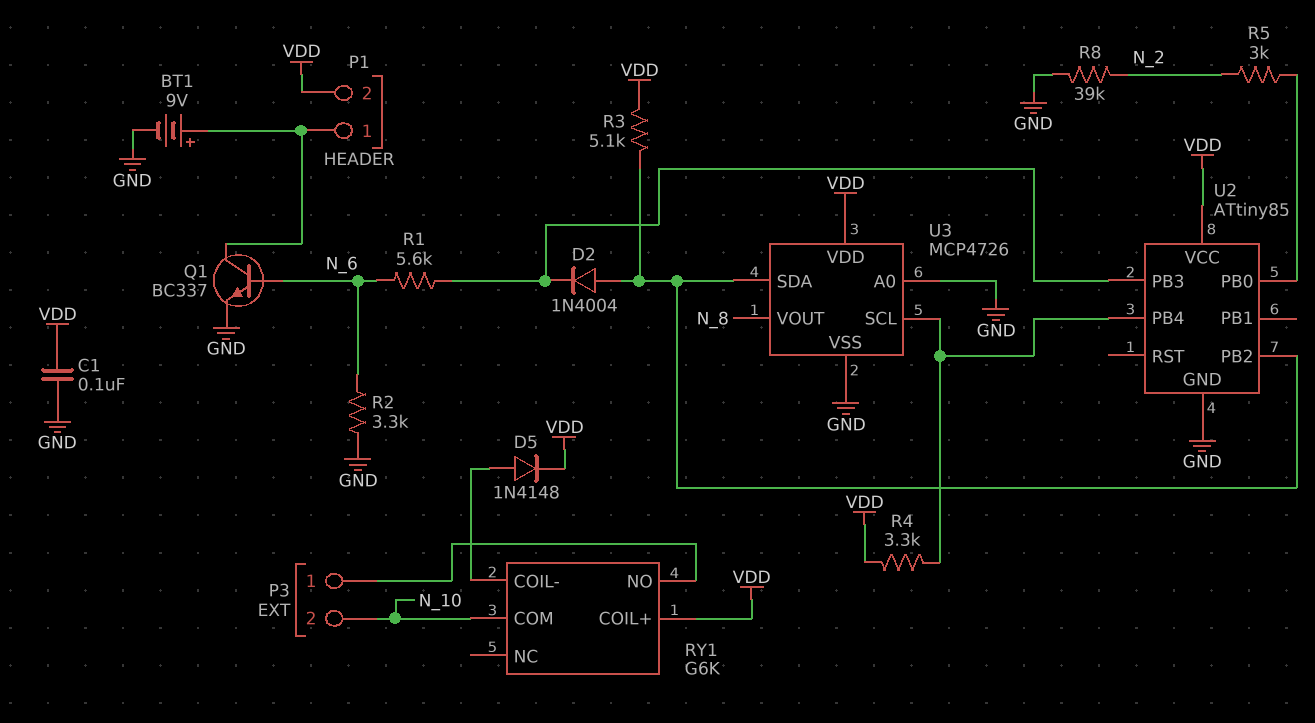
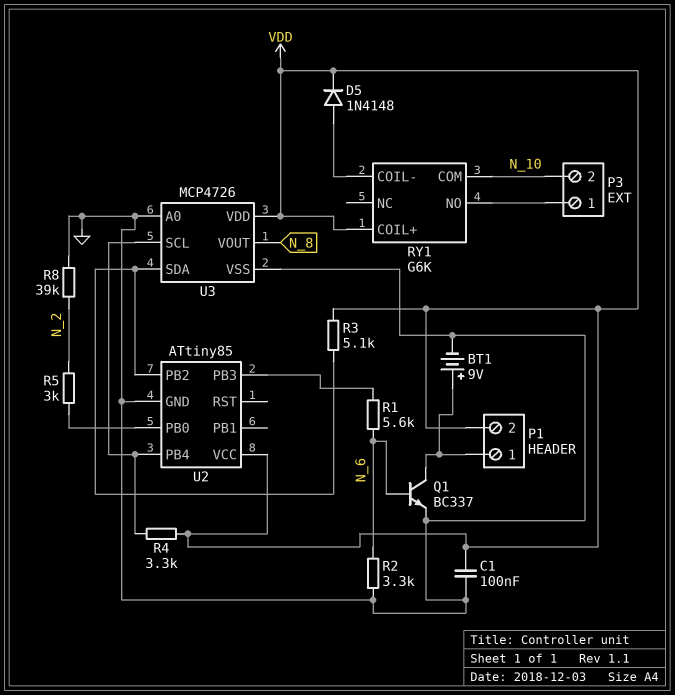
D2: diode 1N4004 (A U2/PB2, K U2/PB3) -> none

